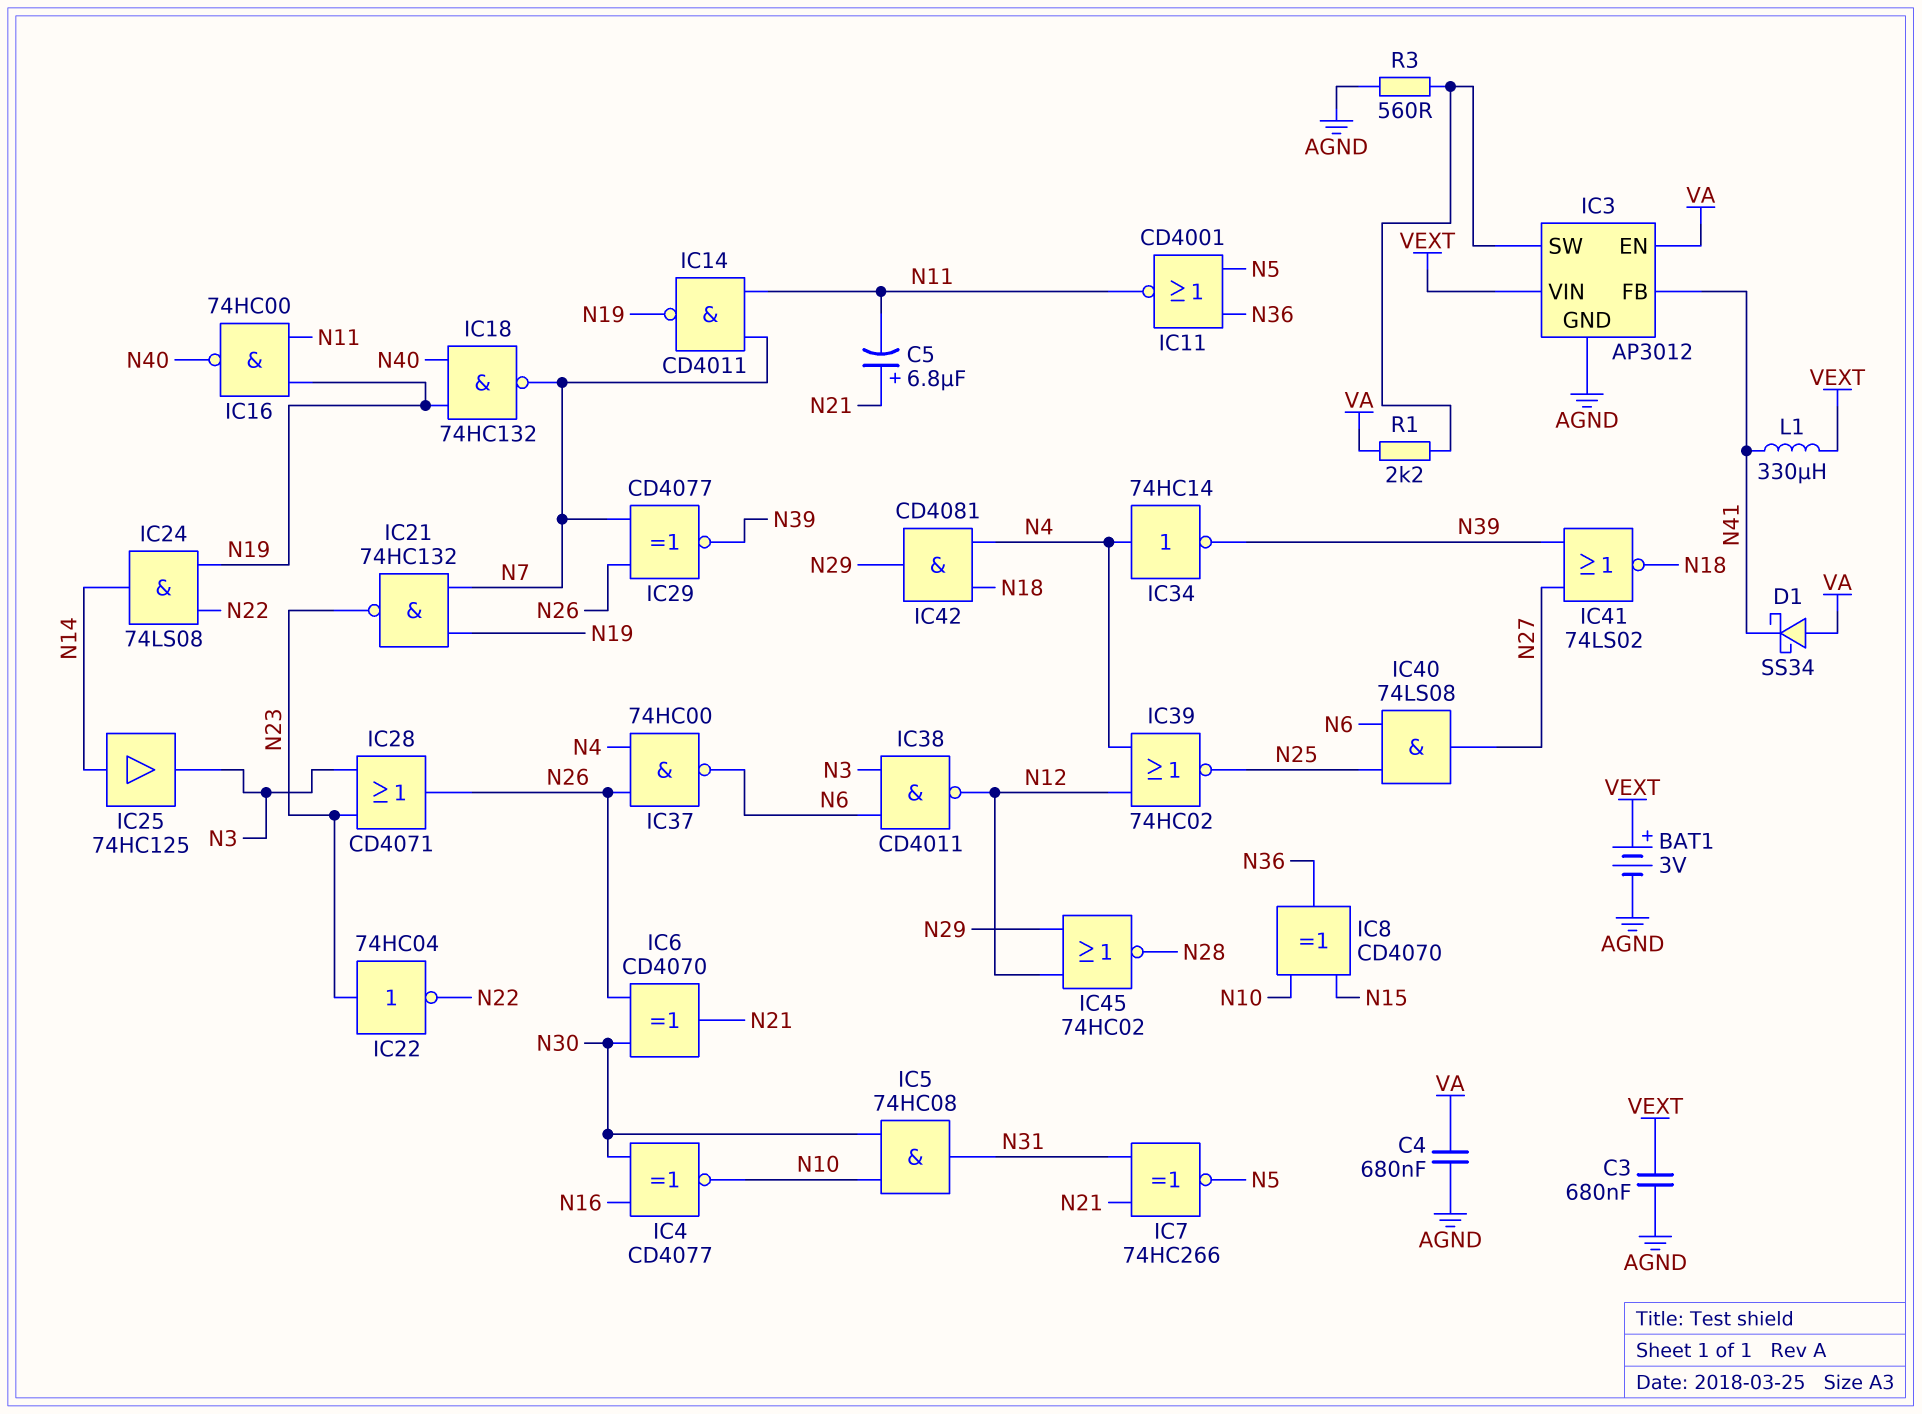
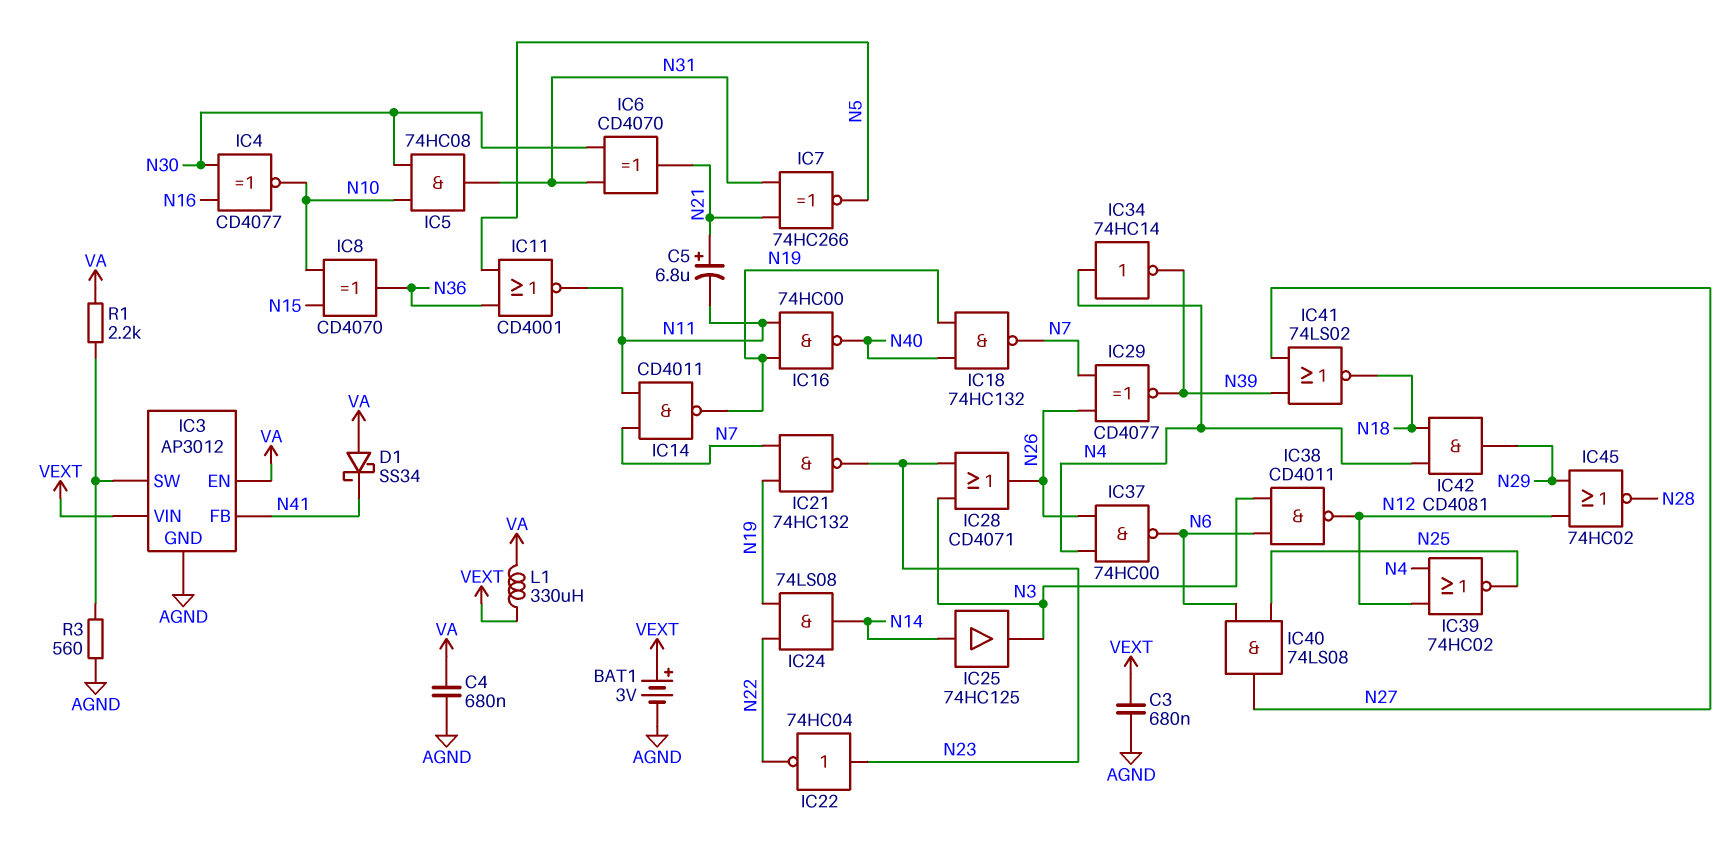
IC6: XOR CD4070 (in N26, in N30, out N21) -> XOR CD4070 (in N30, in N31, out N21)
L1: 330uH (N41, VEXT) -> 330uH (VA, VEXT)

